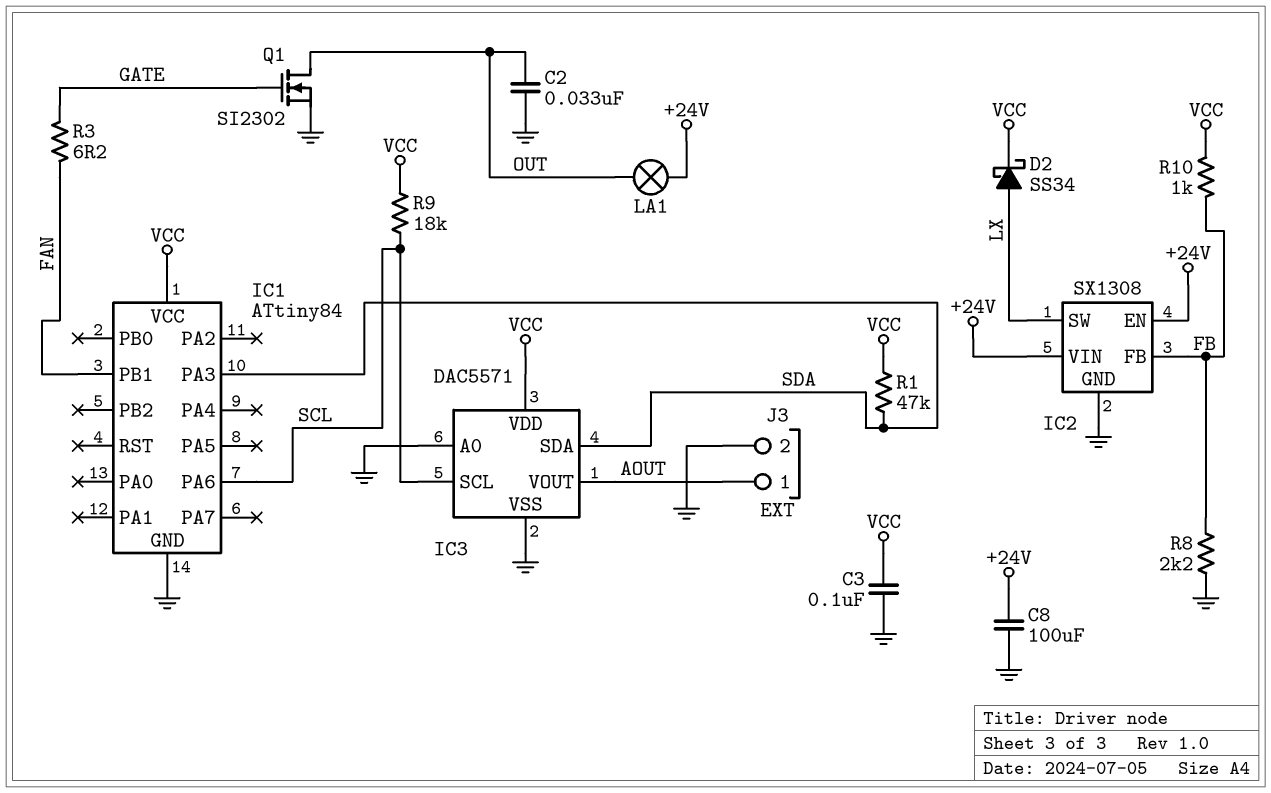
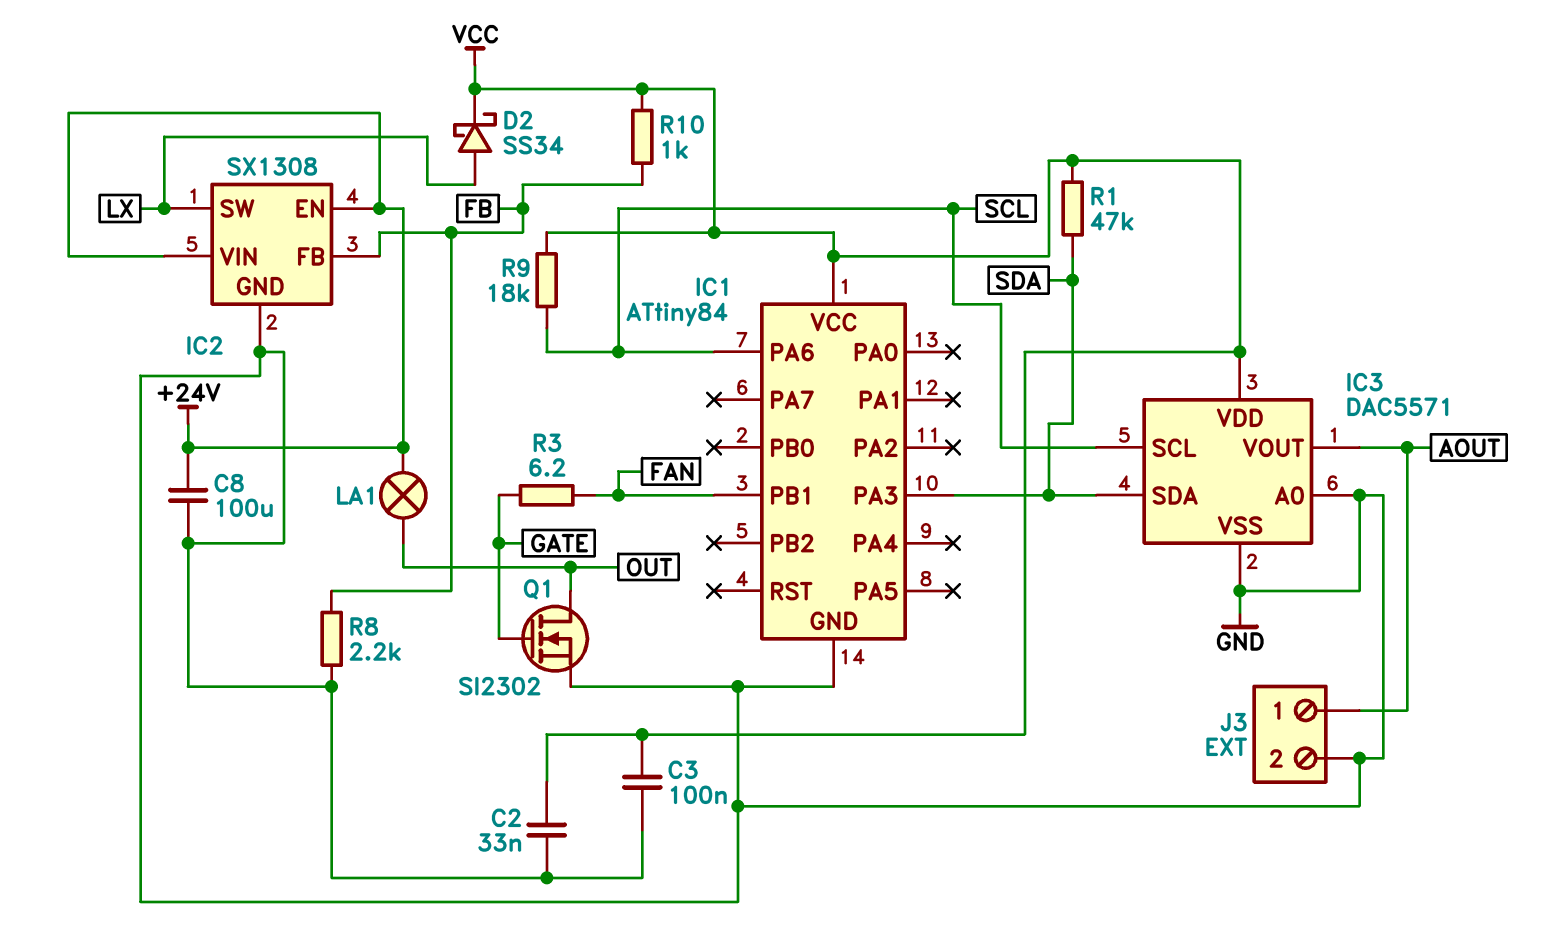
C2: 33nF (GND, OUT) -> 33nF (GND, VCC)

